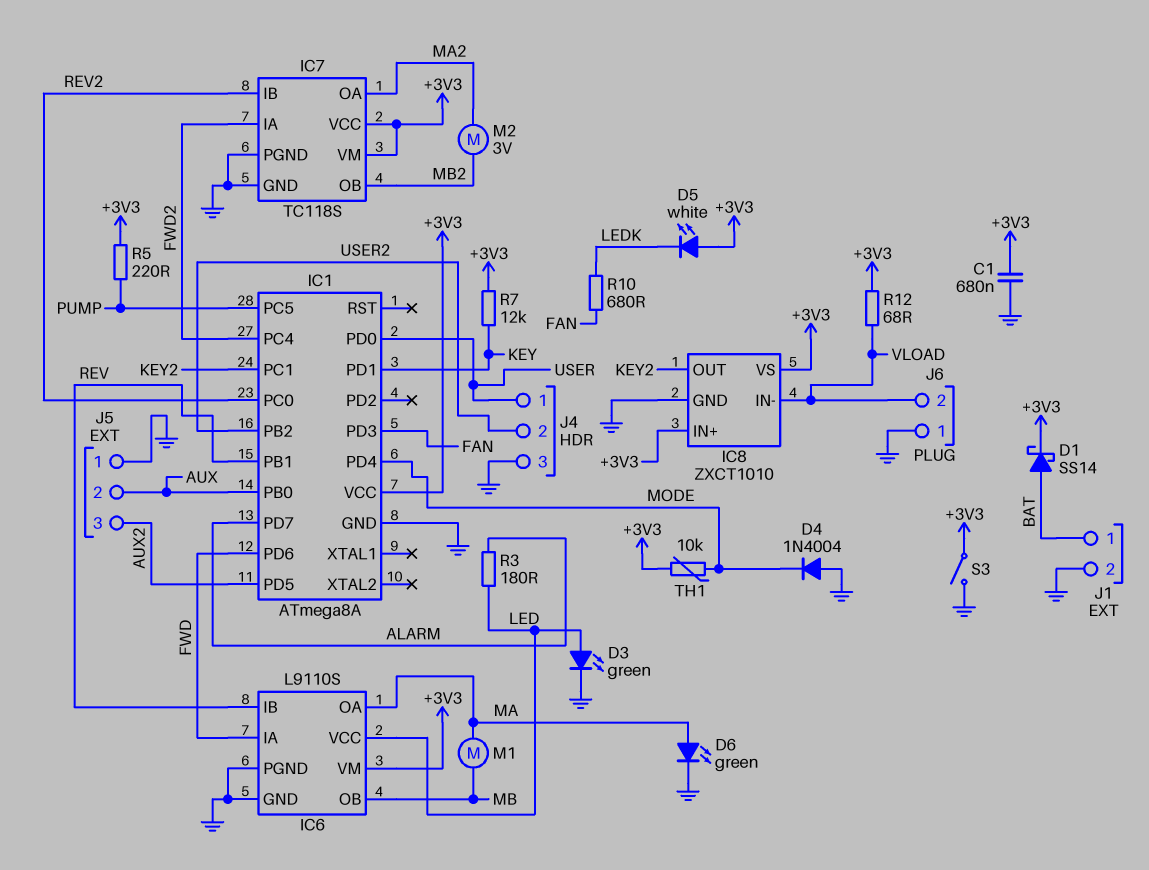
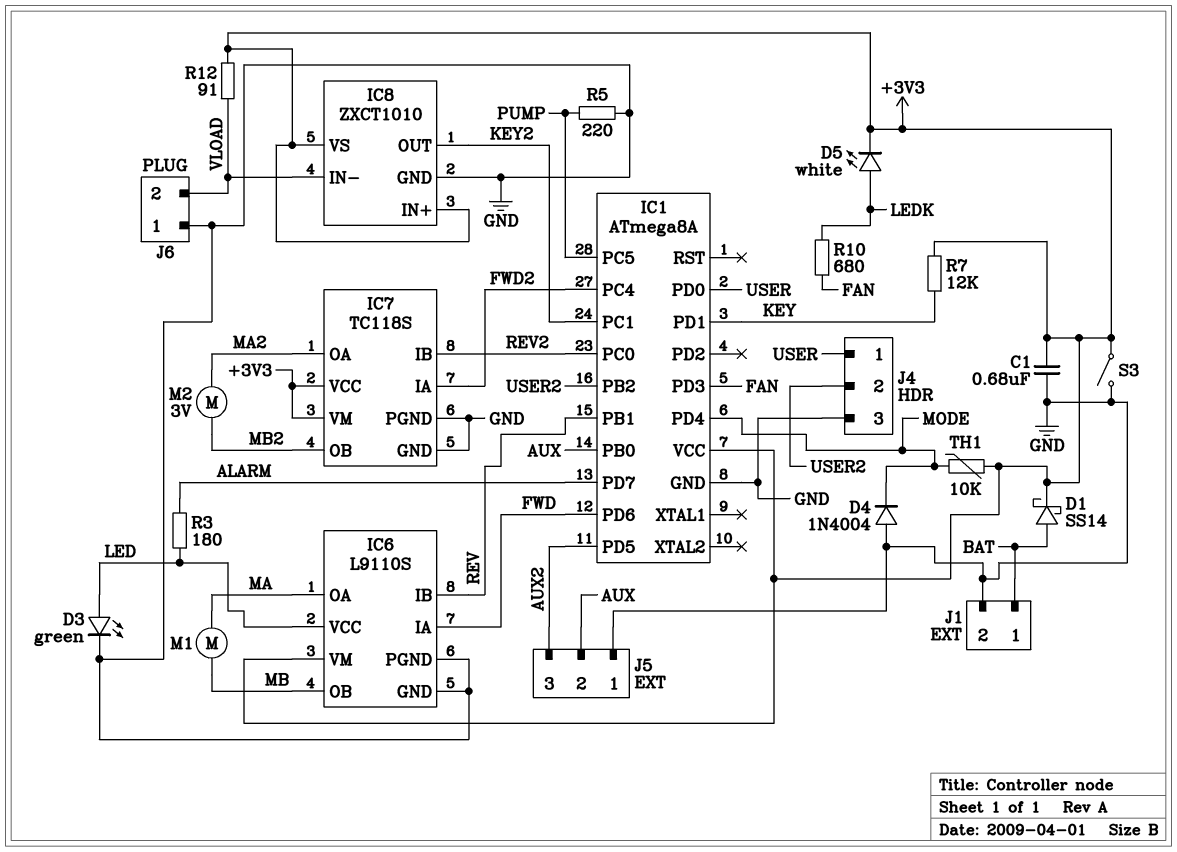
D5: LED white (A +3V3, K LEDK) -> LED white (A LEDK, K +3V3)
D6: LED green (A MA, K GND) -> none
R5: 220 (+3V3, PUMP) -> 220 (GND, PUMP)
R12: 68 (+3V3, VLOAD) -> 91 (+3V3, VLOAD)

